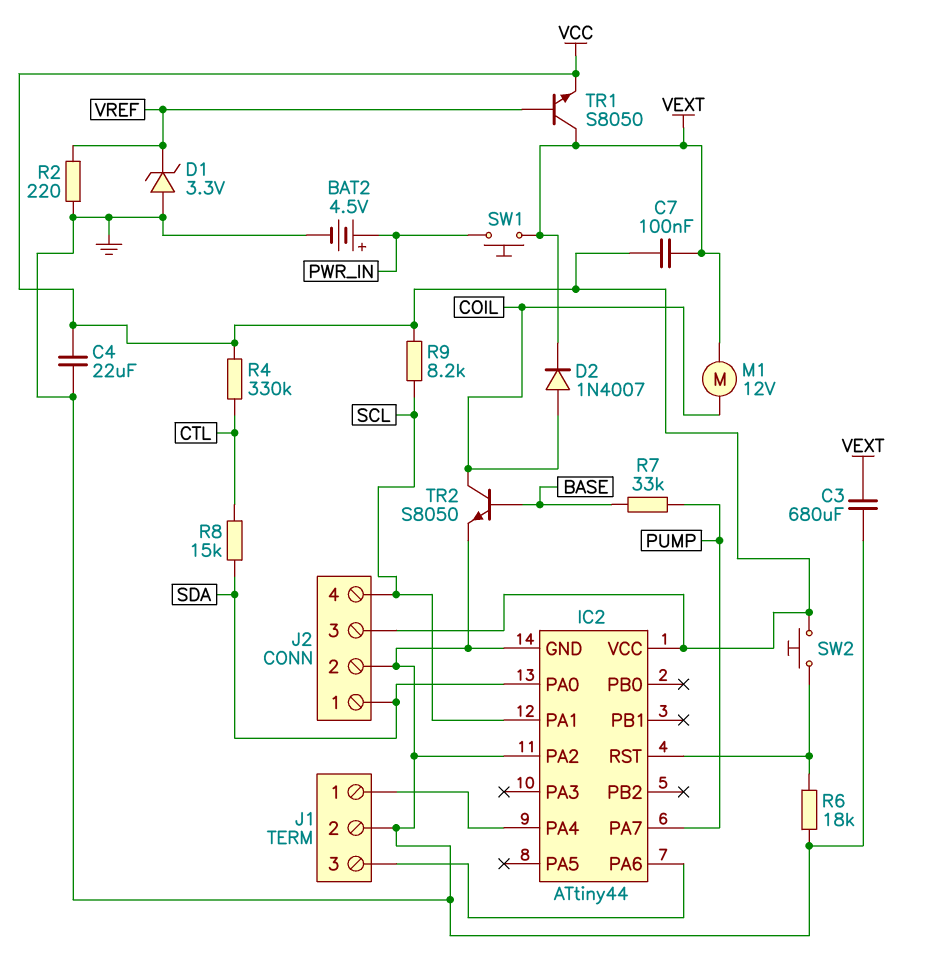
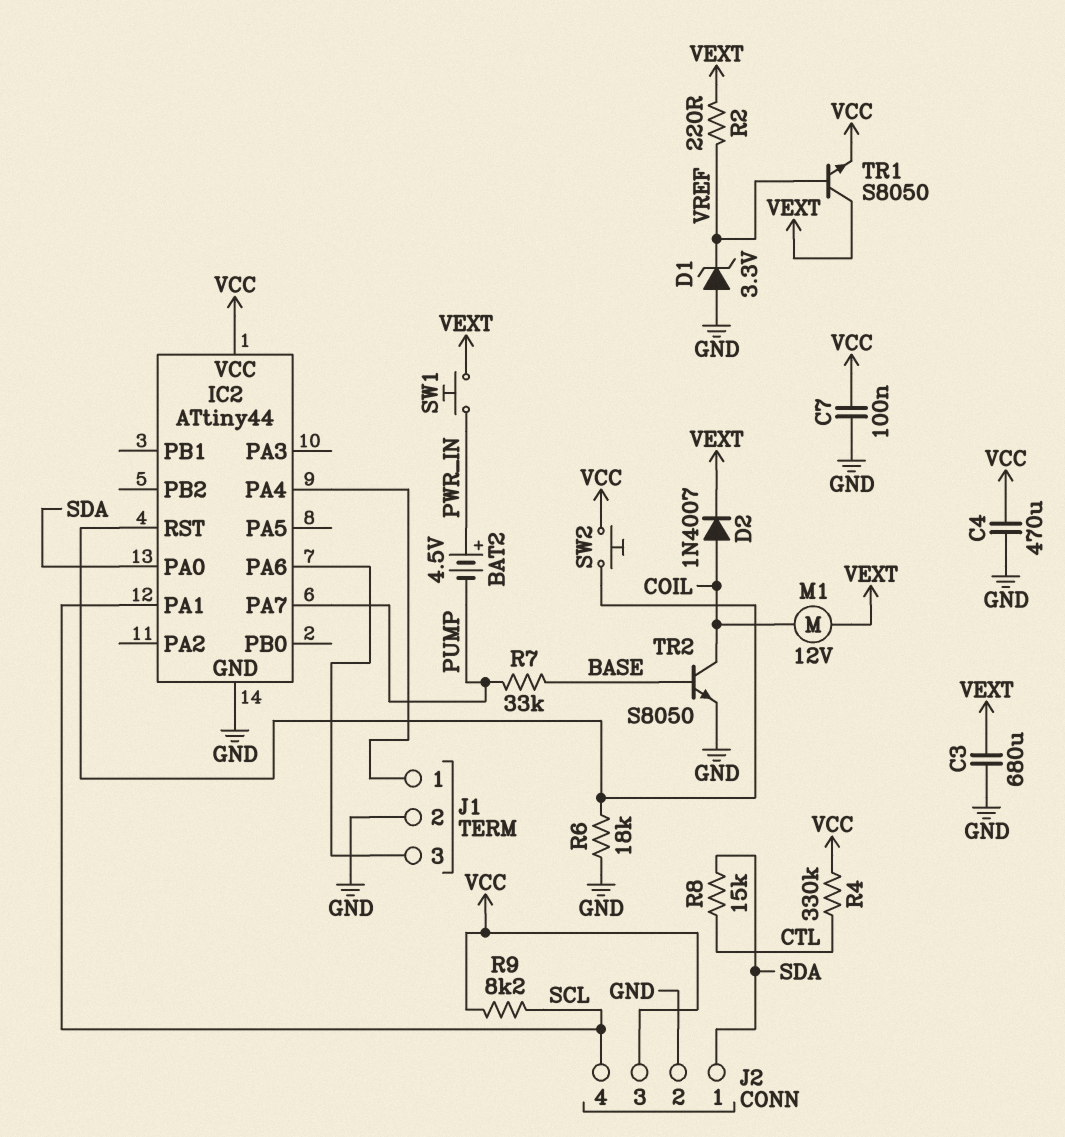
BAT2: 4.5V (plus PWR_IN, minus GND) -> 4.5V (plus PWR_IN, minus PUMP)
C4: 22uF (GND, VCC) -> 470uF (GND, VCC)
C7: 100nF (VCC, VEXT) -> 100nF (GND, VCC)
IC2 pin PA2: GND -> none
R2: 220 (GND, VREF) -> 220 (VEXT, VREF)

